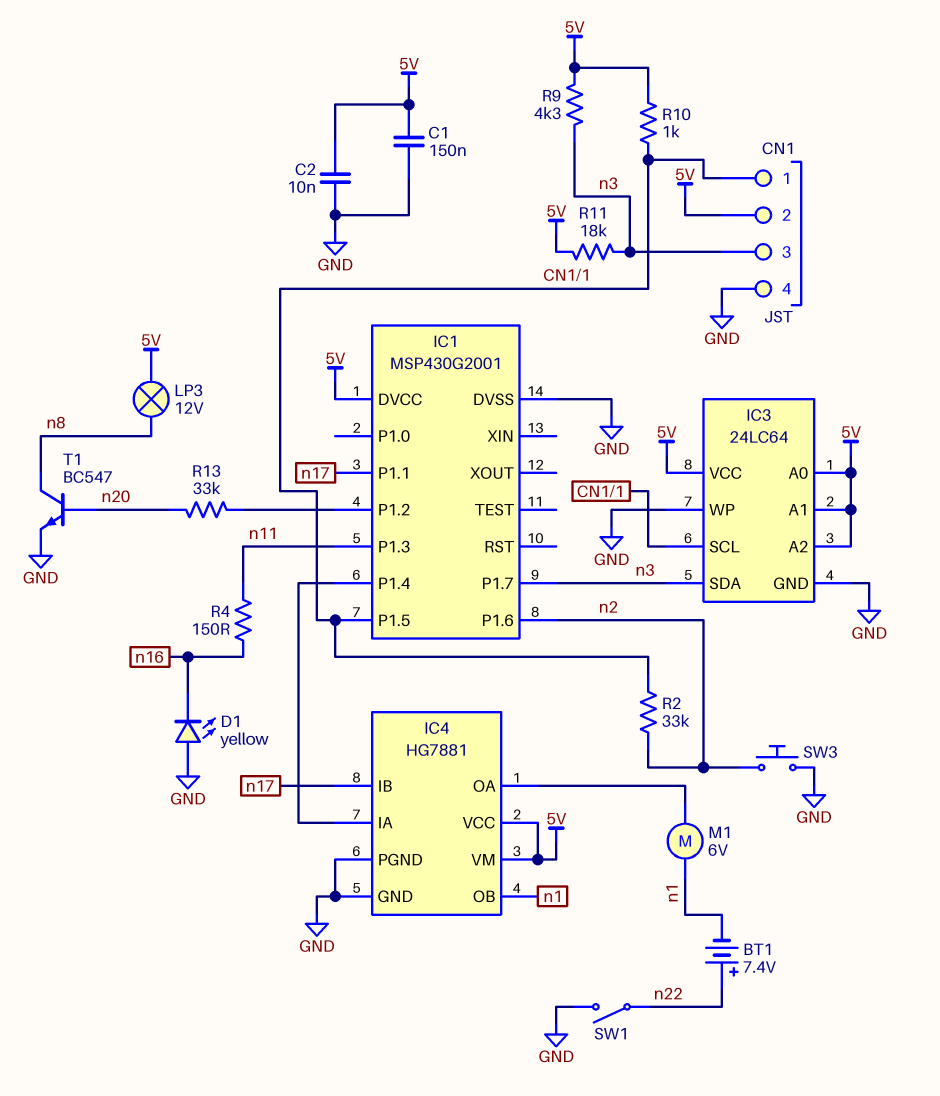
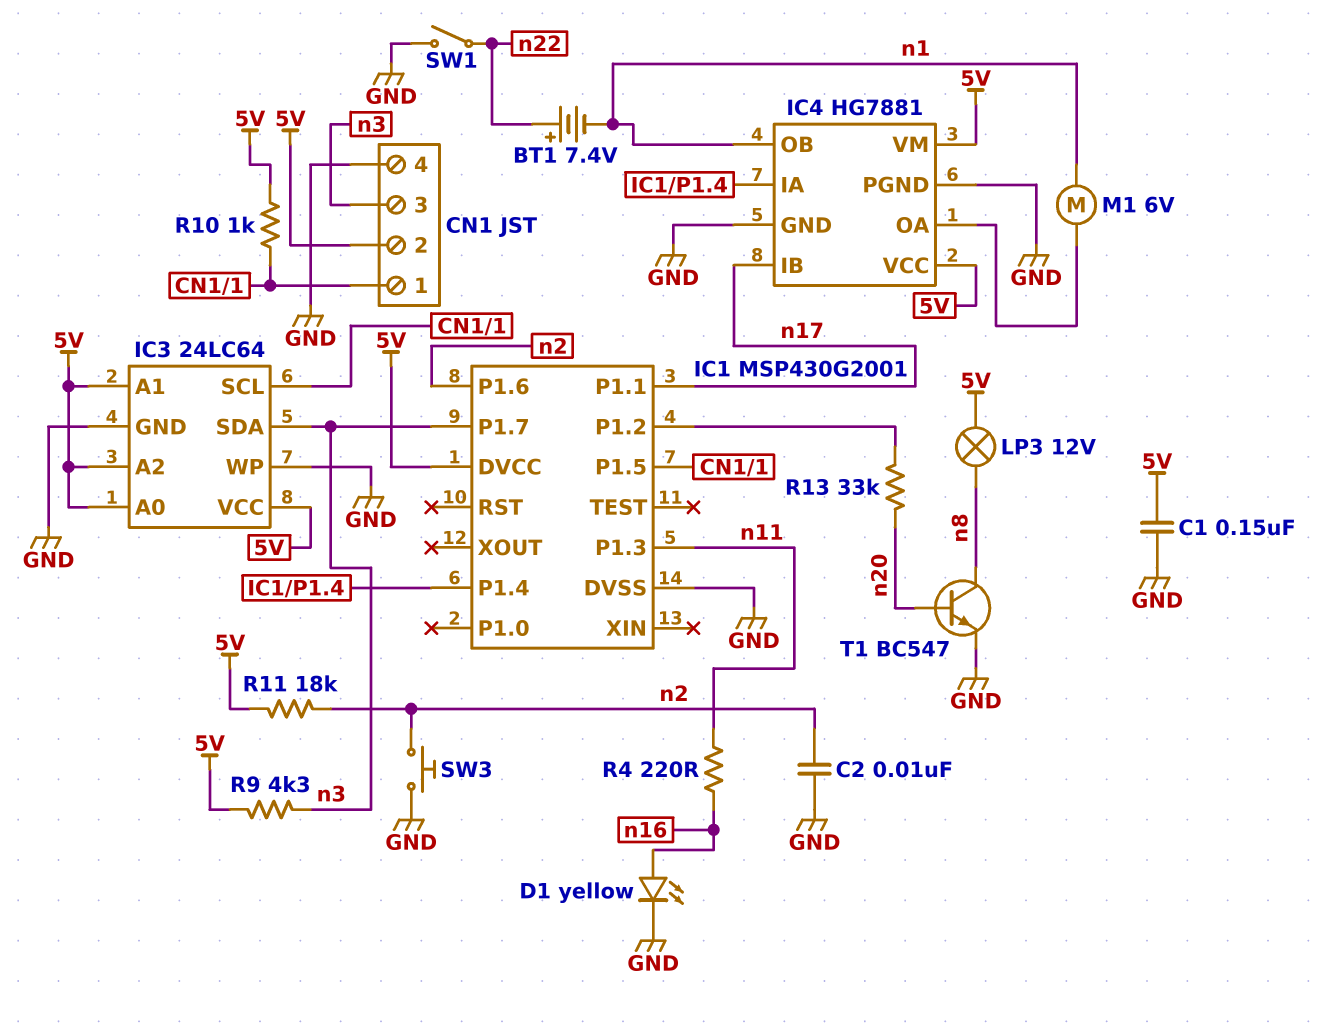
C2: 10nF (5V, GND) -> 10nF (GND, n2)
D1: LED yellow (A GND, K n16) -> LED yellow (A n16, K GND)
R2: 33k (CN1/1, n2) -> none
R4: 150 (n11, n16) -> 220 (n11, n16)
R11: 18k (5V, n3) -> 18k (5V, n2)

